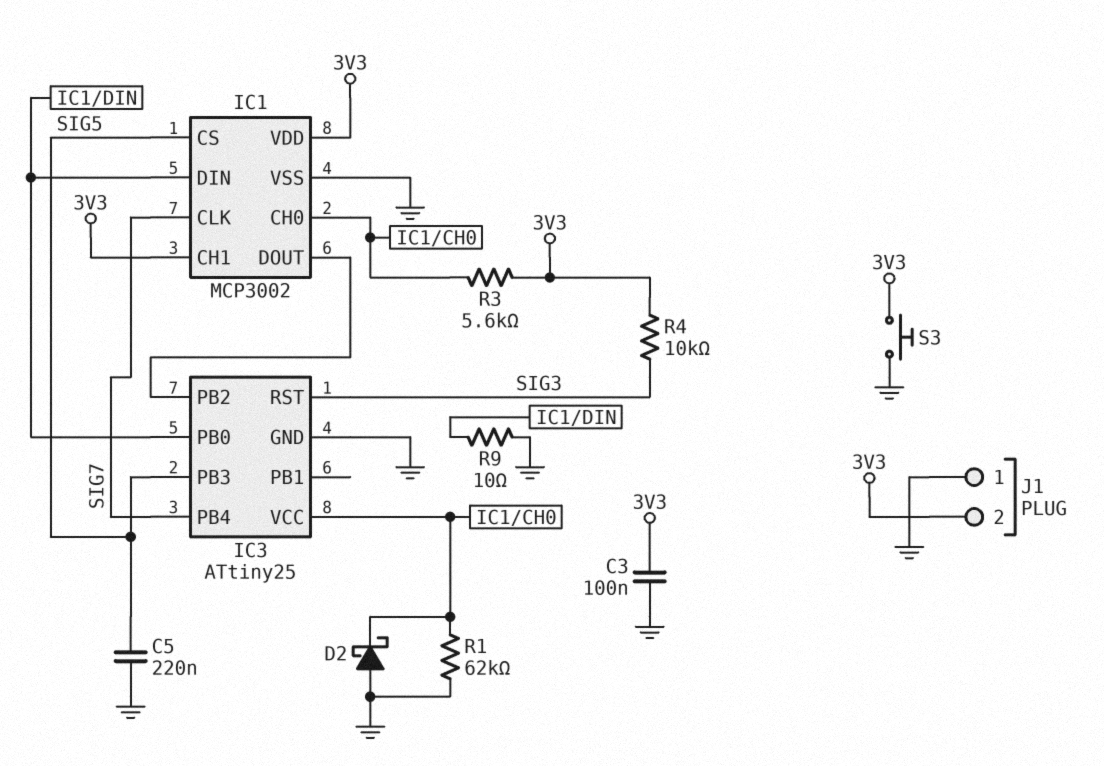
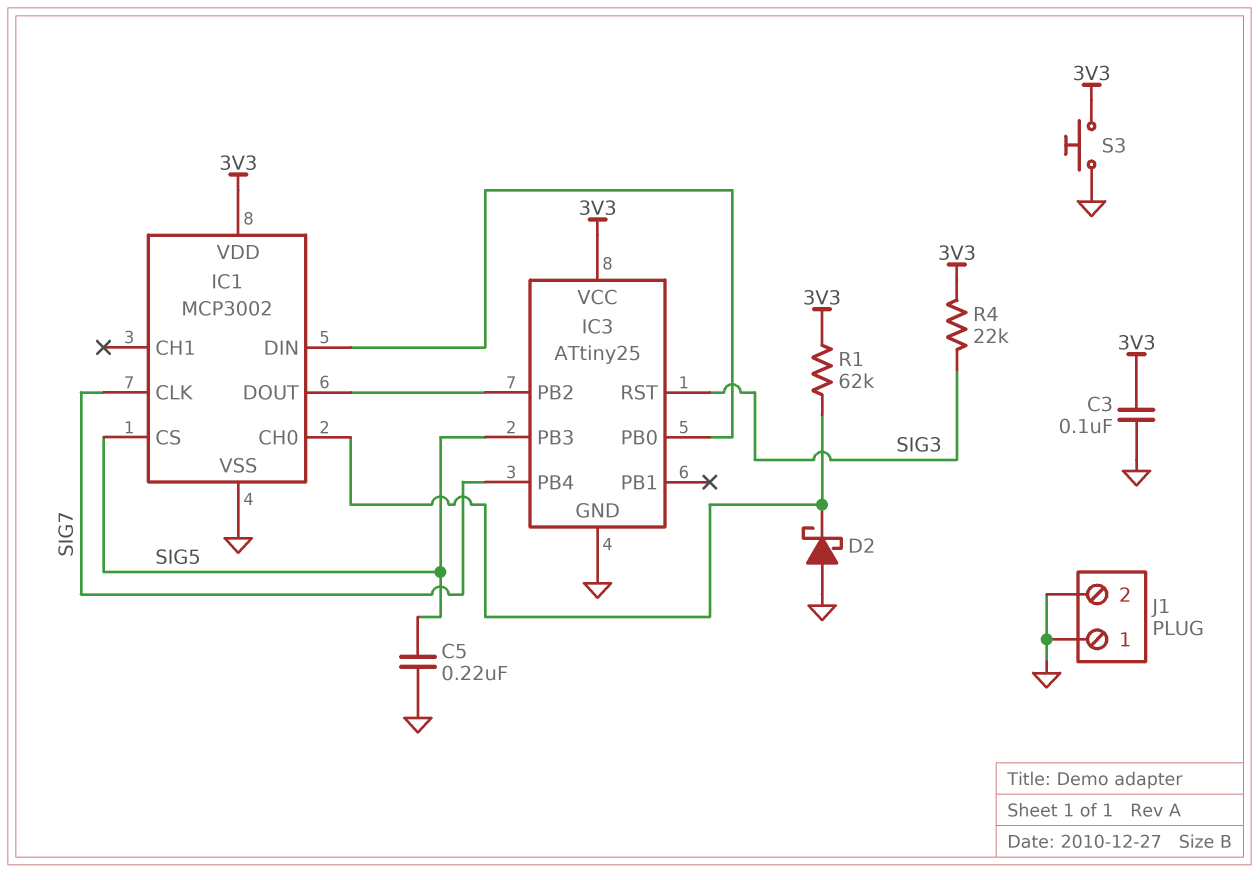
IC1 pin CH1: 3V3 -> none
IC3 pin VCC: IC1/CH0 -> 3V3
J1 pin 2: 3V3 -> GND
R1: 62k (GND, IC1/CH0) -> 62k (3V3, IC1/CH0)
R3: 5.6k (3V3, IC1/CH0) -> none
R4: 10k (3V3, SIG3) -> 22k (3V3, SIG3)
R9: 10 (GND, IC1/DIN) -> none

